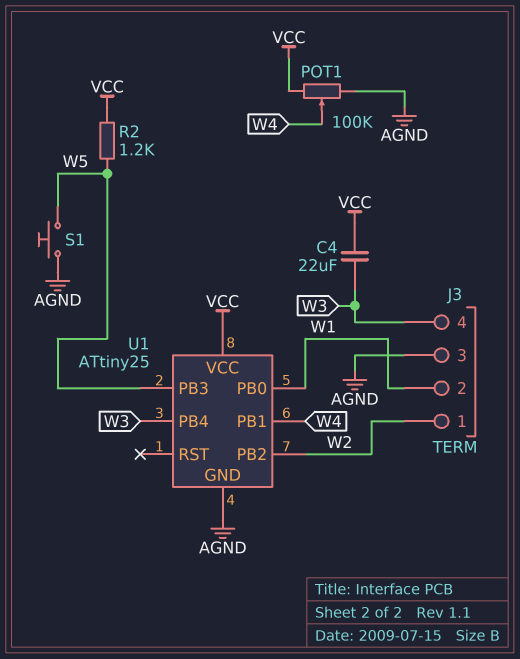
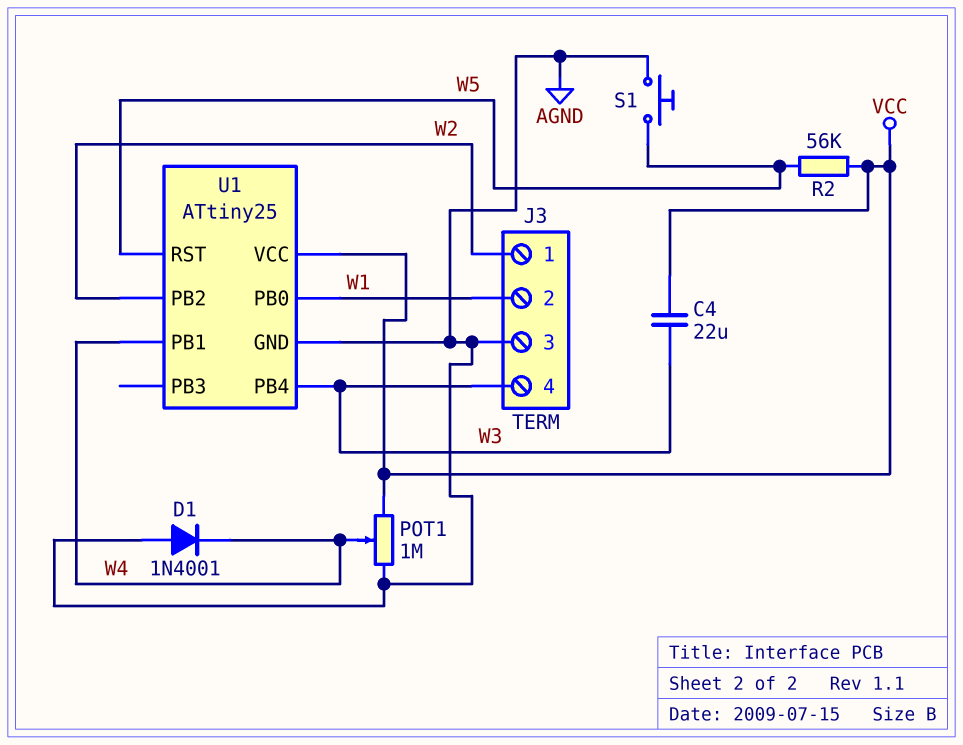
D1: none -> diode 1N4001 (A AGND, K W4)
POT1: 100k (AGND, VCC, wiper W4) -> 1M (AGND, VCC, wiper W4)
R2: 1.2k (VCC, W5) -> 56k (VCC, W5)
U1 pin PB3: W5 -> none
U1 pin RST: none -> W5

